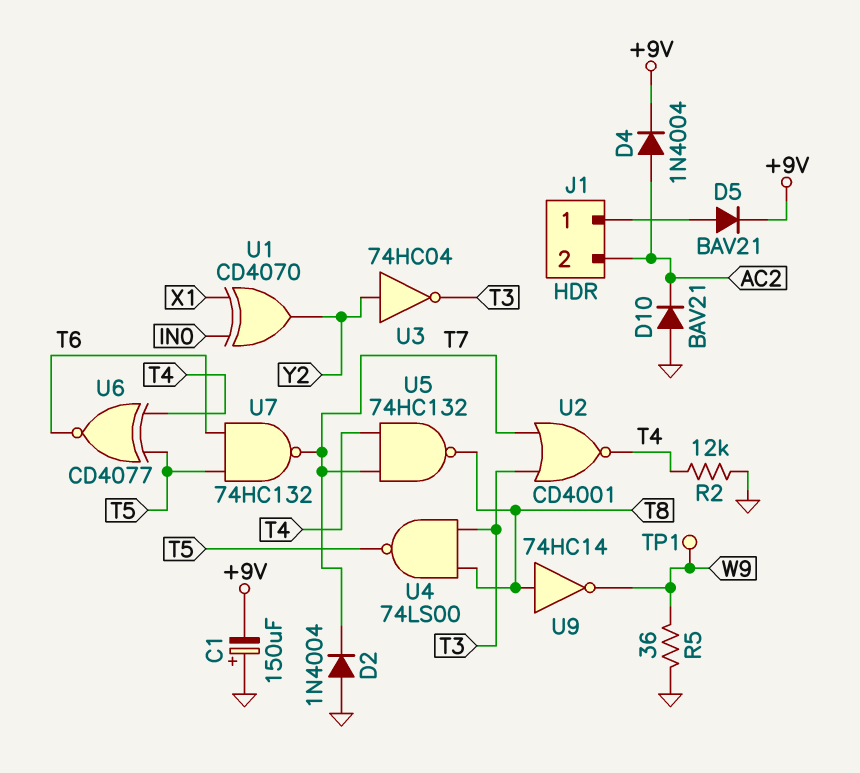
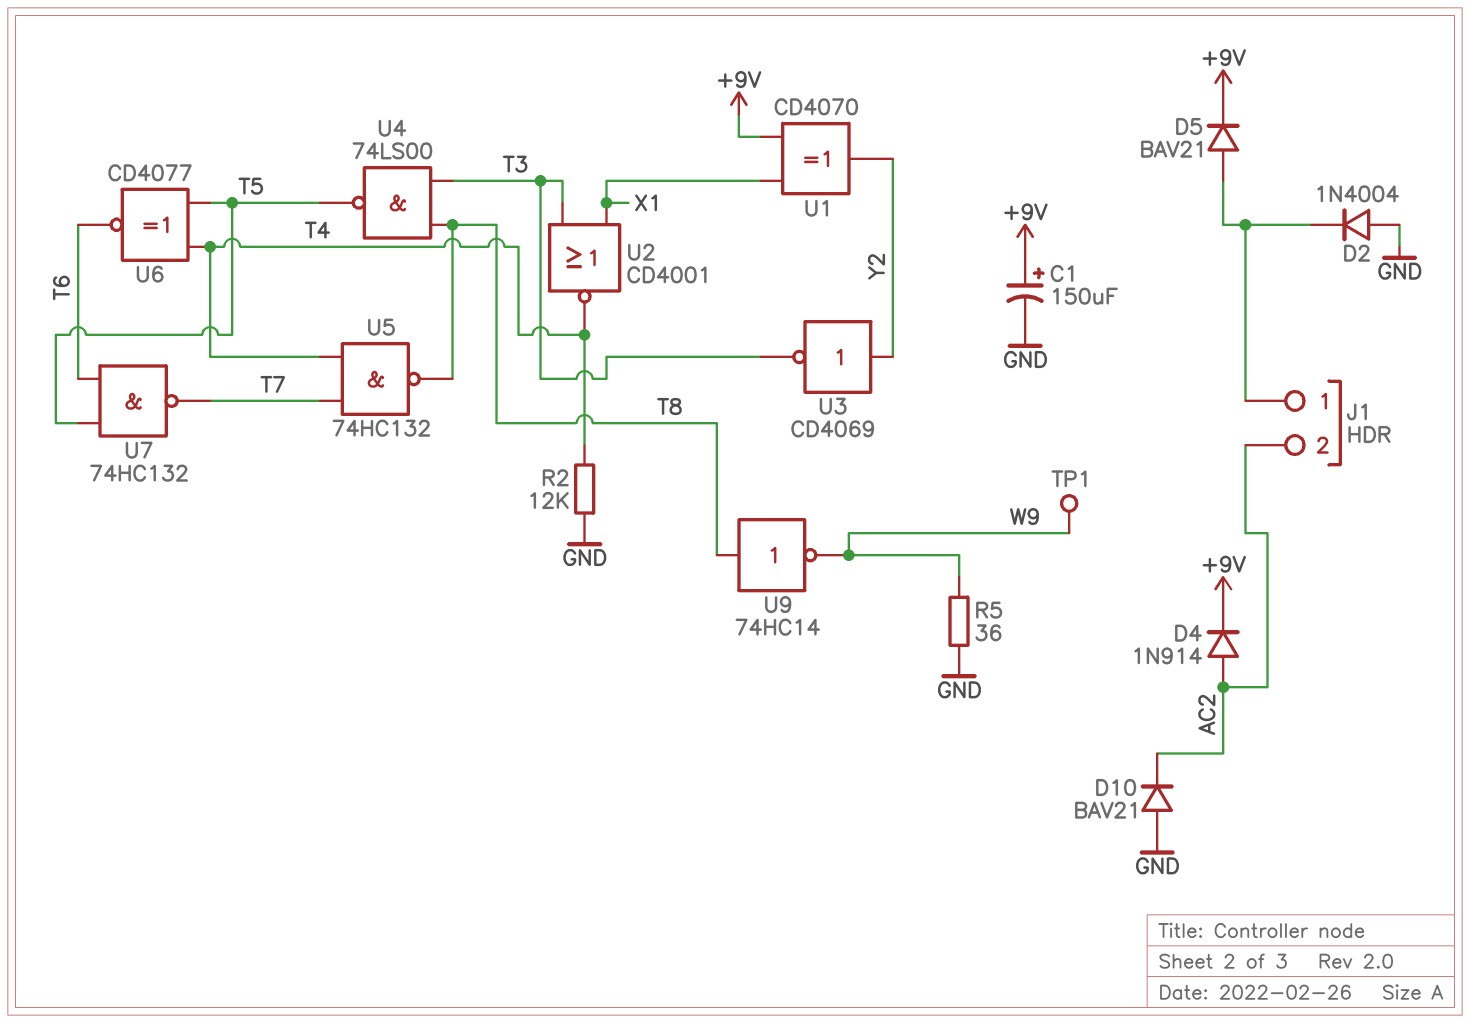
C1: 150uF (plus GND, minus +9V) -> 150uF (plus +9V, minus GND)
D2: diode 1N4004 (A GND, K T7) -> diode 1N4004 (A GND, K J1/1)
D4: diode 1N4004 (A AC2, K +9V) -> diode 1N914 (A AC2, K +9V)
U1: XOR CD4070 (in IN0, in X1, out Y2) -> XOR CD4070 (in +9V, in X1, out Y2)
U2: NOR CD4001 (in T3, in T7, out T4) -> NOR CD4001 (in T3, in X1, out T4)
U3: NOT 74HC04 (in Y2, out T3) -> NOT CD4069 (in Y2, out T3)

